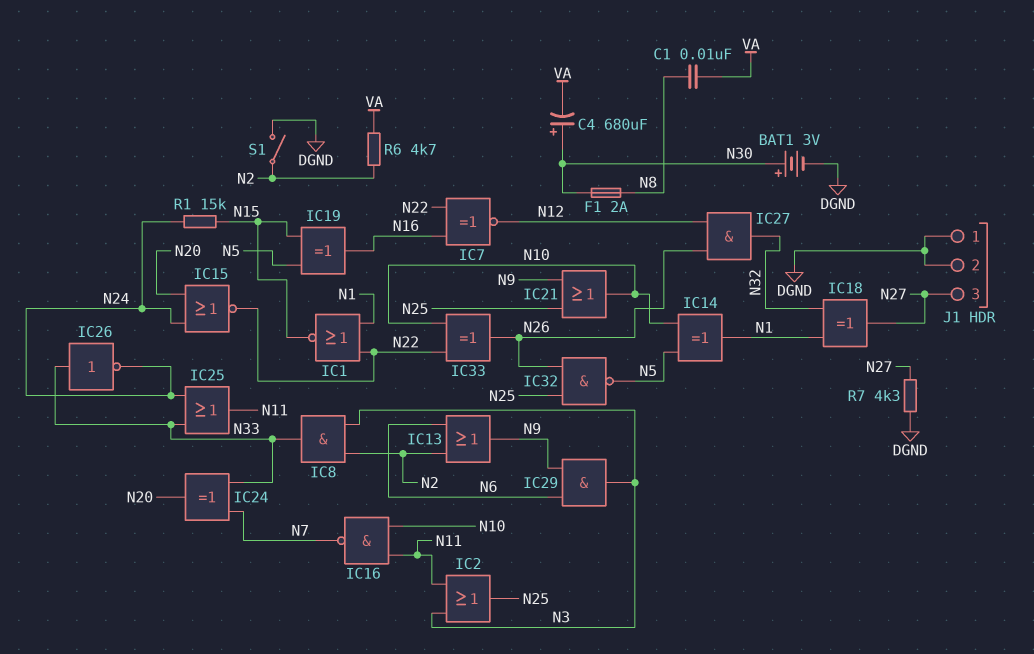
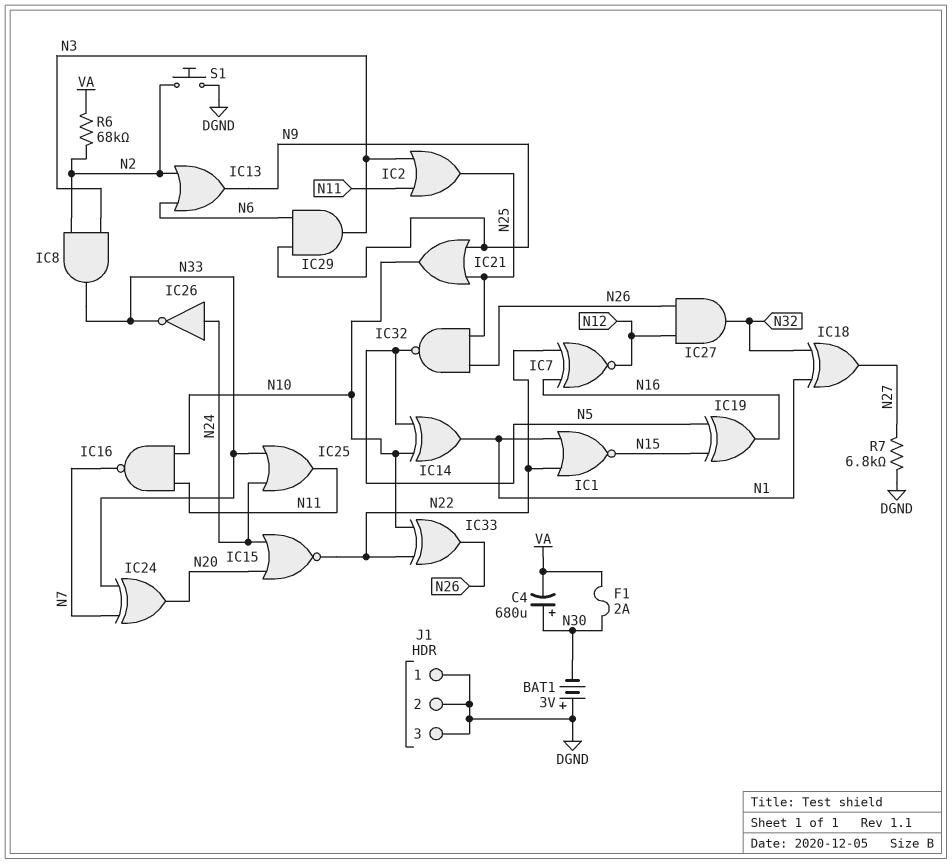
BAT1: 3V (plus N30, minus DGND) -> 3V (plus DGND, minus N30)
C1: 10nF (N8, VA) -> none
F1: 2A (N8, N30) -> 2A (N30, VA)
IC26: NOT (in N33, out N24) -> NOT (in N24, out N33)
J1 pin 3: N27 -> DGND
R1: 15k (N15, N24) -> none
R6: 4.7k (N2, VA) -> 68k (N2, VA)
R7: 4.3k (DGND, N27) -> 6.8k (DGND, N27)
S1: switch (DGND, N2) -> button (DGND, N2)

